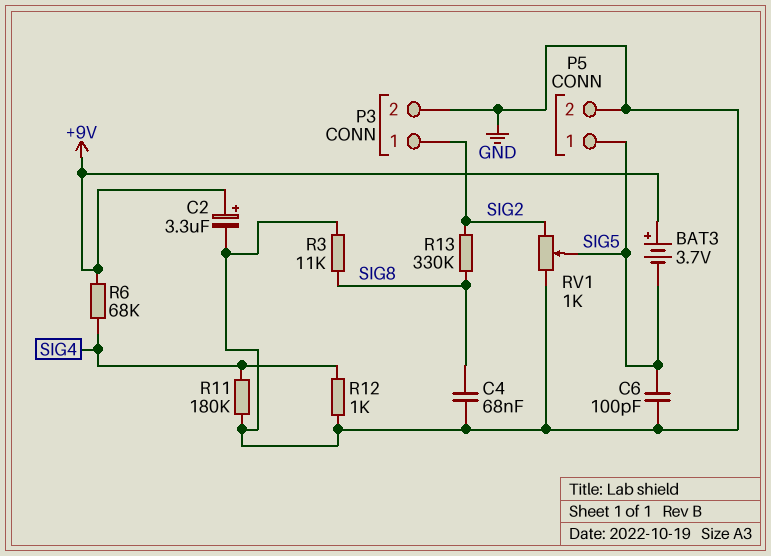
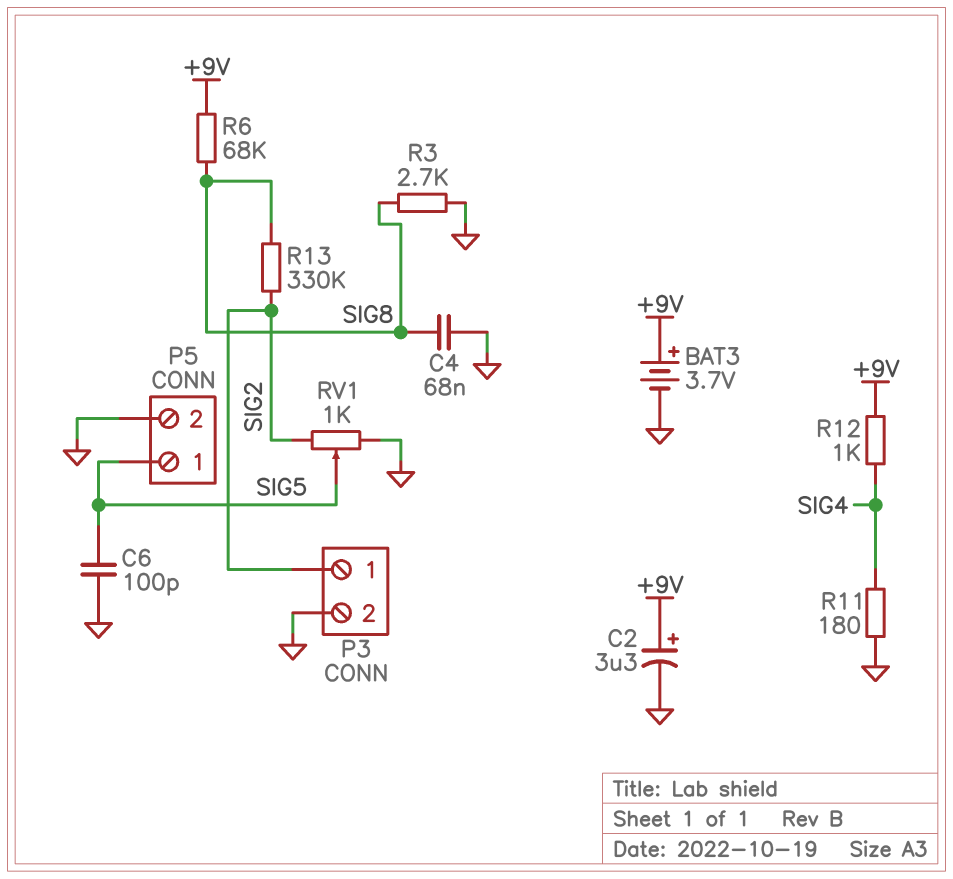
BAT3: 3.7V (plus +9V, minus SIG5) -> 3.7V (plus +9V, minus GND)
R3: 11k (GND, SIG8) -> 2.7k (GND, SIG8)
R6: 68k (+9V, SIG4) -> 68k (+9V, SIG8)
R11: 180k (GND, SIG4) -> 180 (GND, SIG4)
R12: 1k (GND, SIG4) -> 1k (+9V, SIG4)

